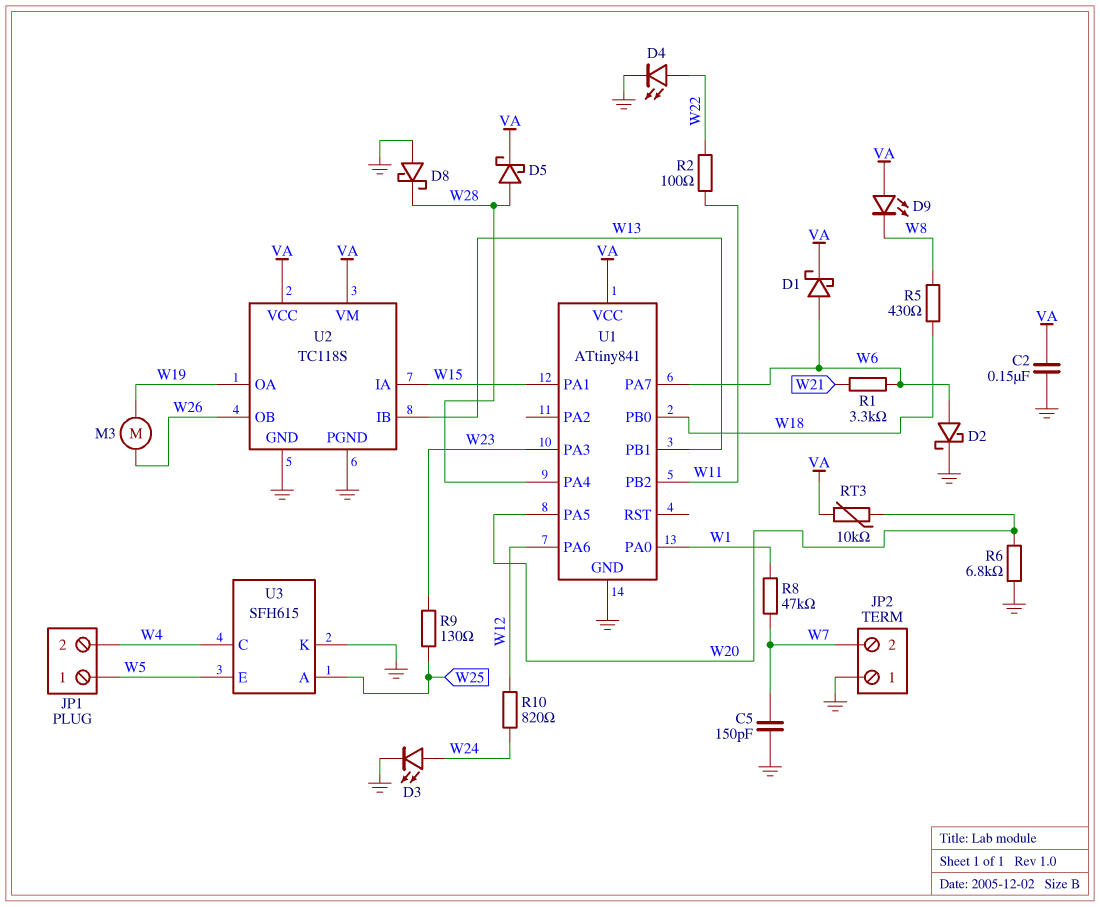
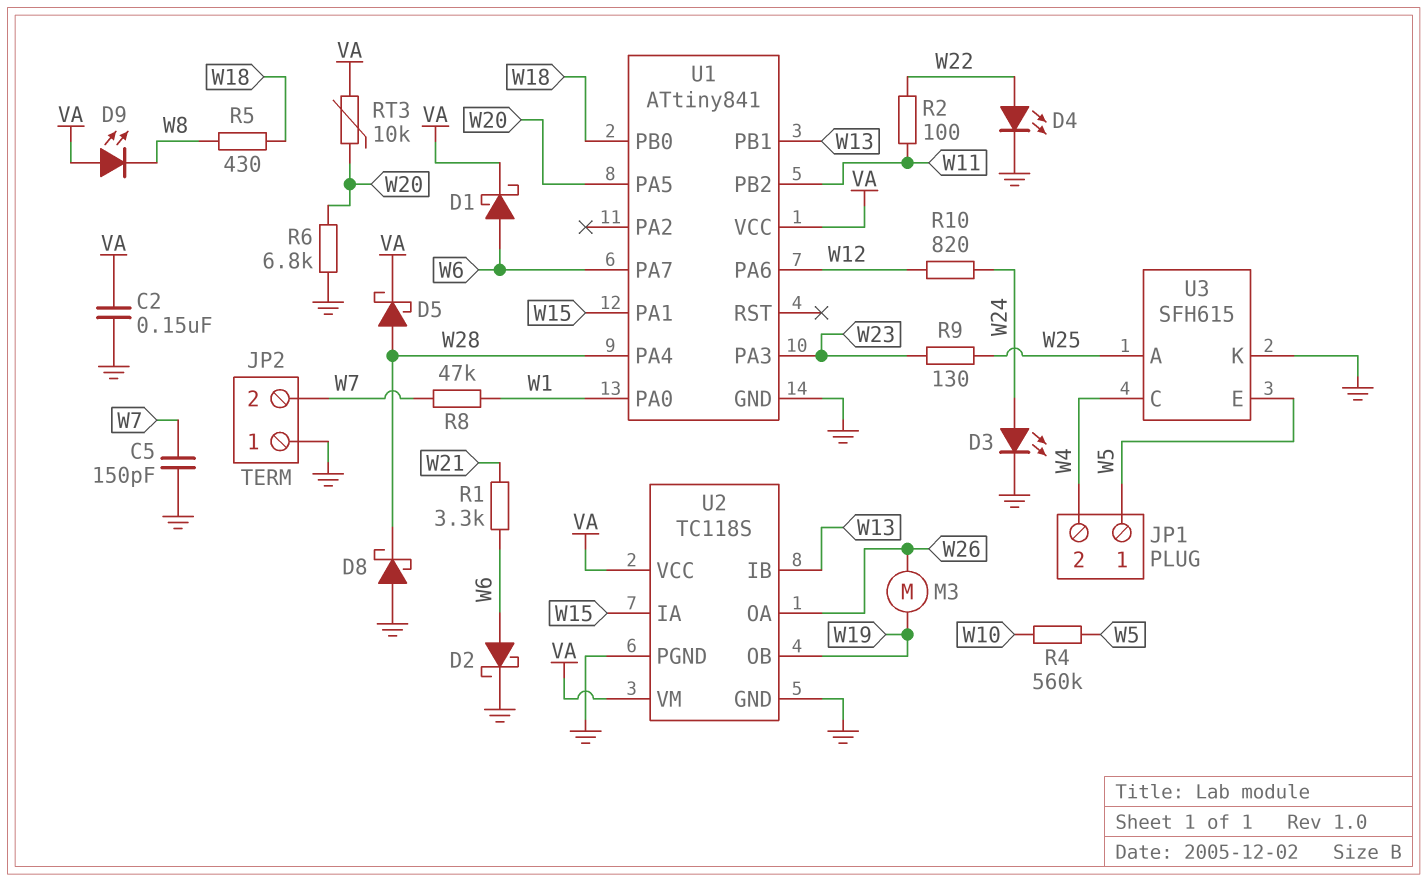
R4: none -> 560k (W5, W10)
U2 pin OA: W19 -> W26
U2 pin OB: W26 -> W19

